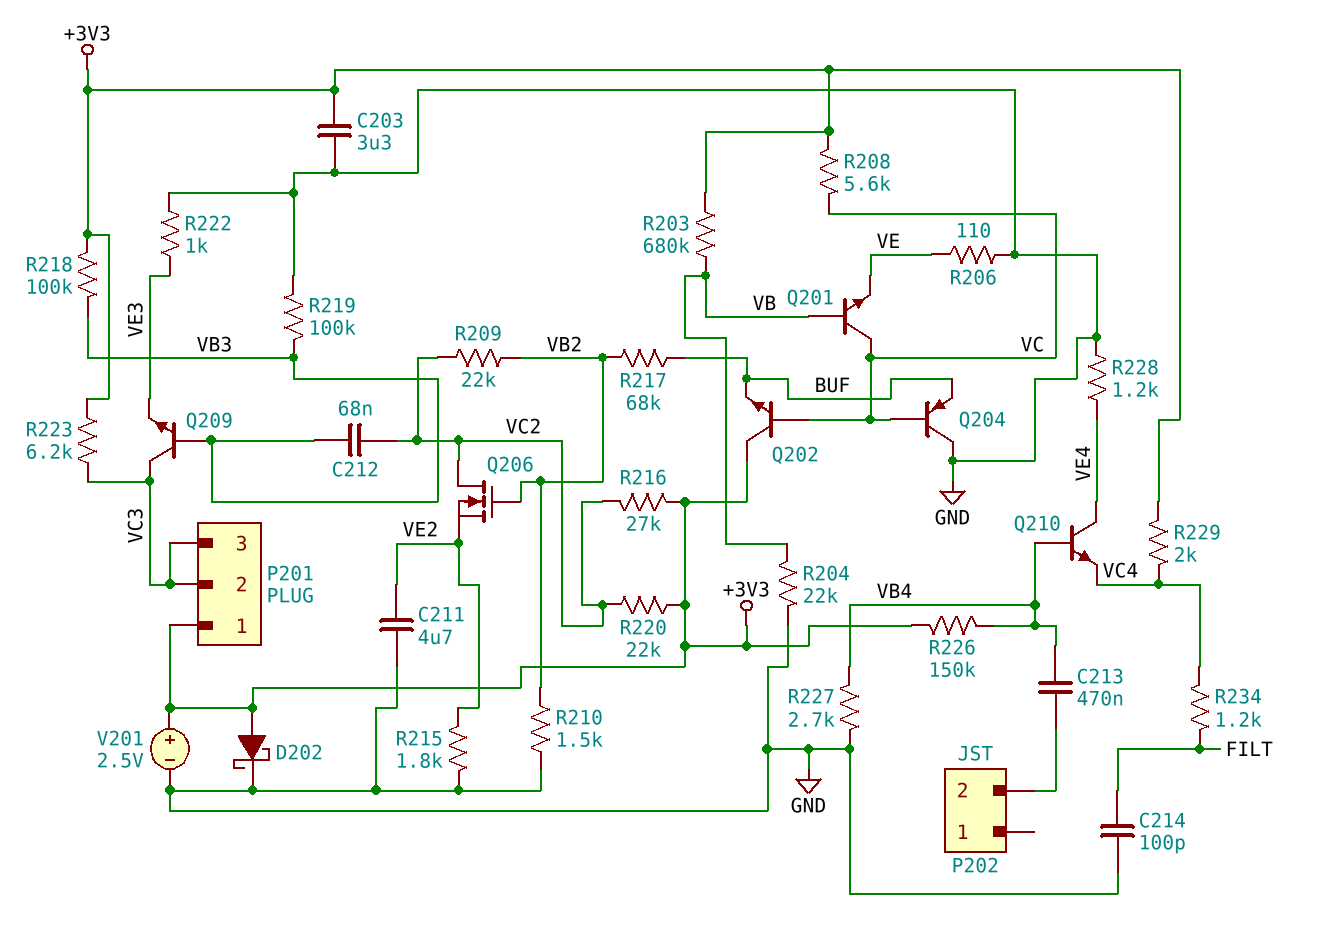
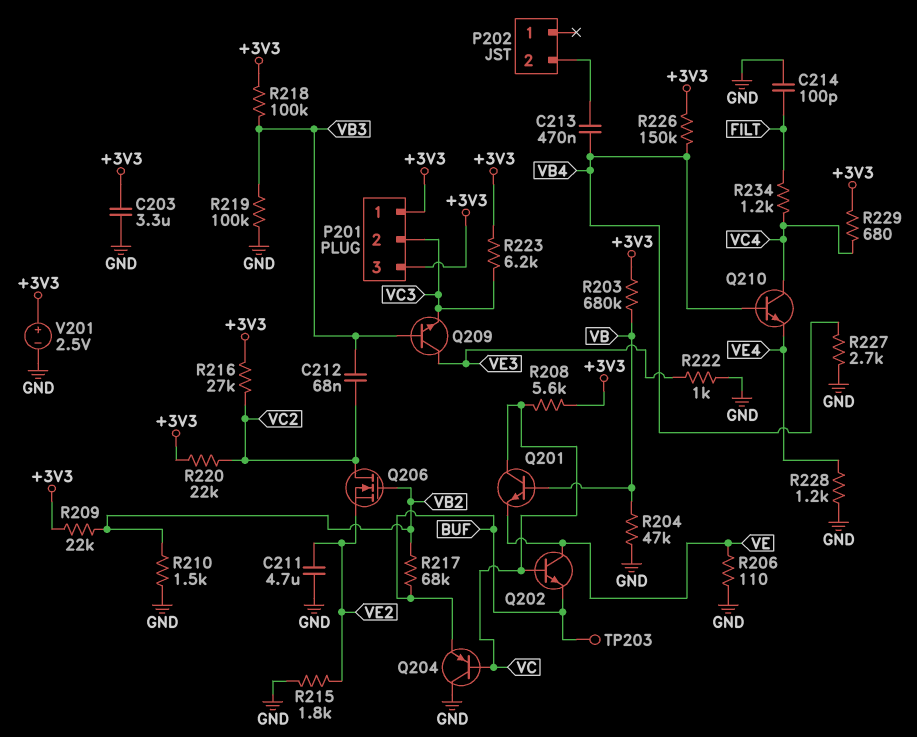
D202: schottky (A +3V3, K GND) -> none
P201 pin 3: VC3 -> +3V3
Q202: NPN (B VC, C +3V3, E BUF) -> NPN (B VC, C VE, E BUF)
Q209: NPN (B VB3, C VC3, E VE3) -> NPN (B VB3, C VE3, E VC3)
Q210: NPN (B VB4, C VE4, E VC4) -> NPN (B VB4, C VC4, E VE4)
R204: 22k (GND, VB) -> 47k (GND, VB)
R209: 22k (VB2, VC2) -> 22k (+3V3, VB2)
R229: 2k (+3V3, VC4) -> 680 (+3V3, VC4)
TP203: none -> test point (BUF)

